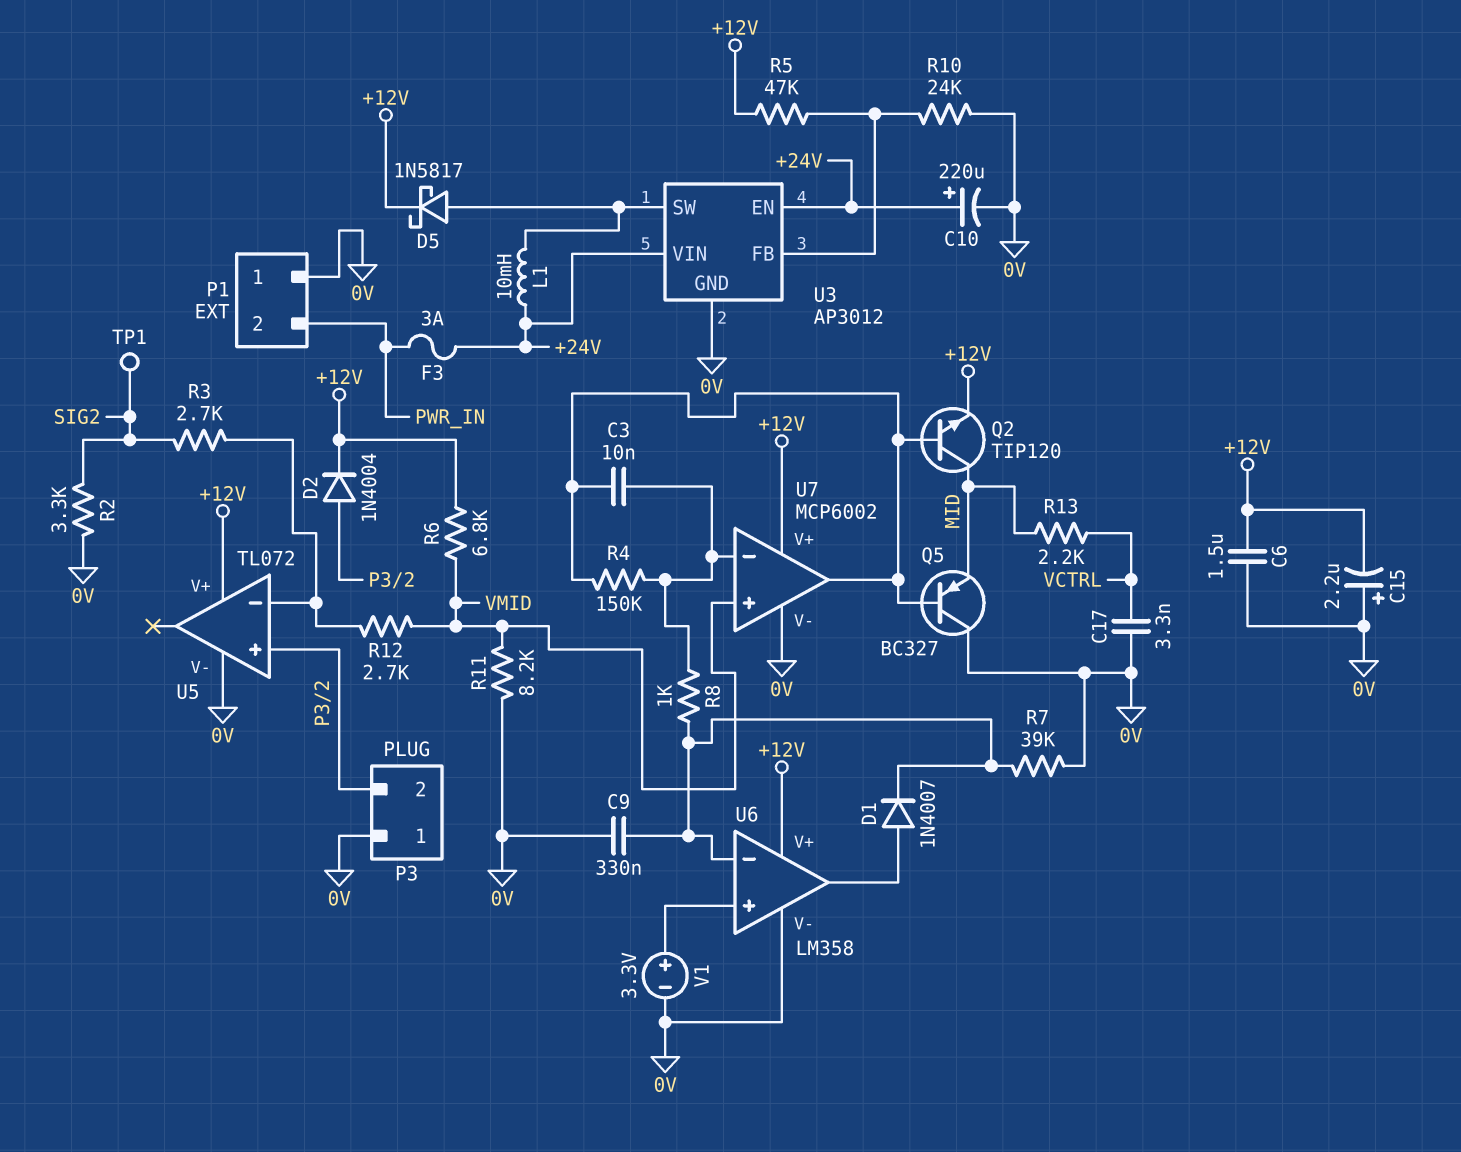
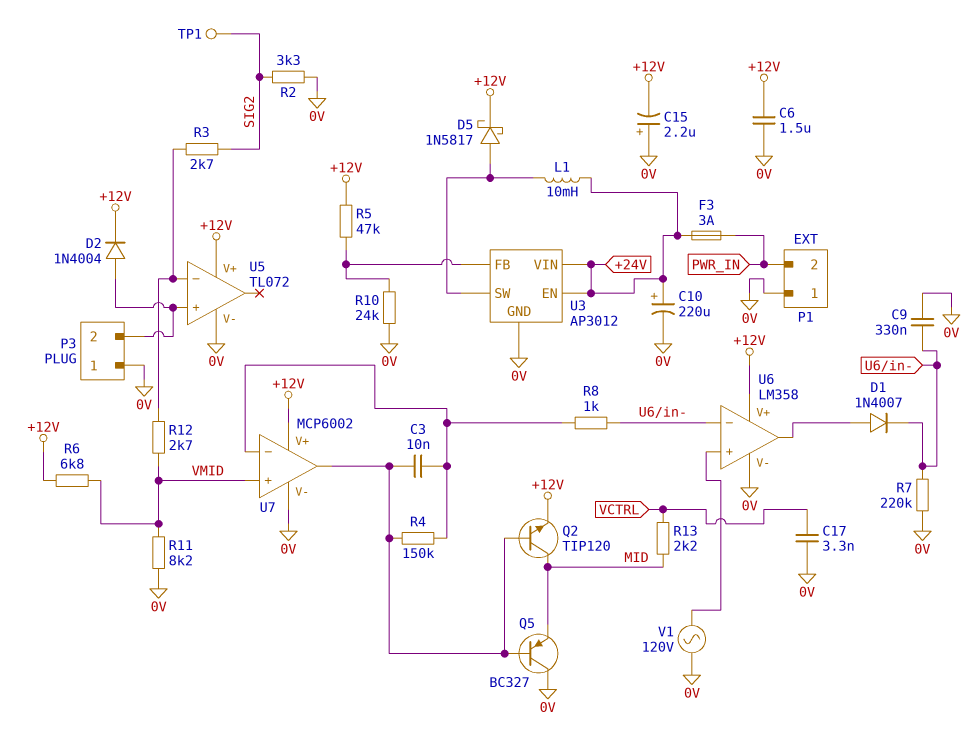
R7: 39k (0V, U6/in-) -> 220k (0V, U6/in-)
V1: 3.3V (plus U6/in+, minus 0V) -> AC 120V (0V, U6/in+)

